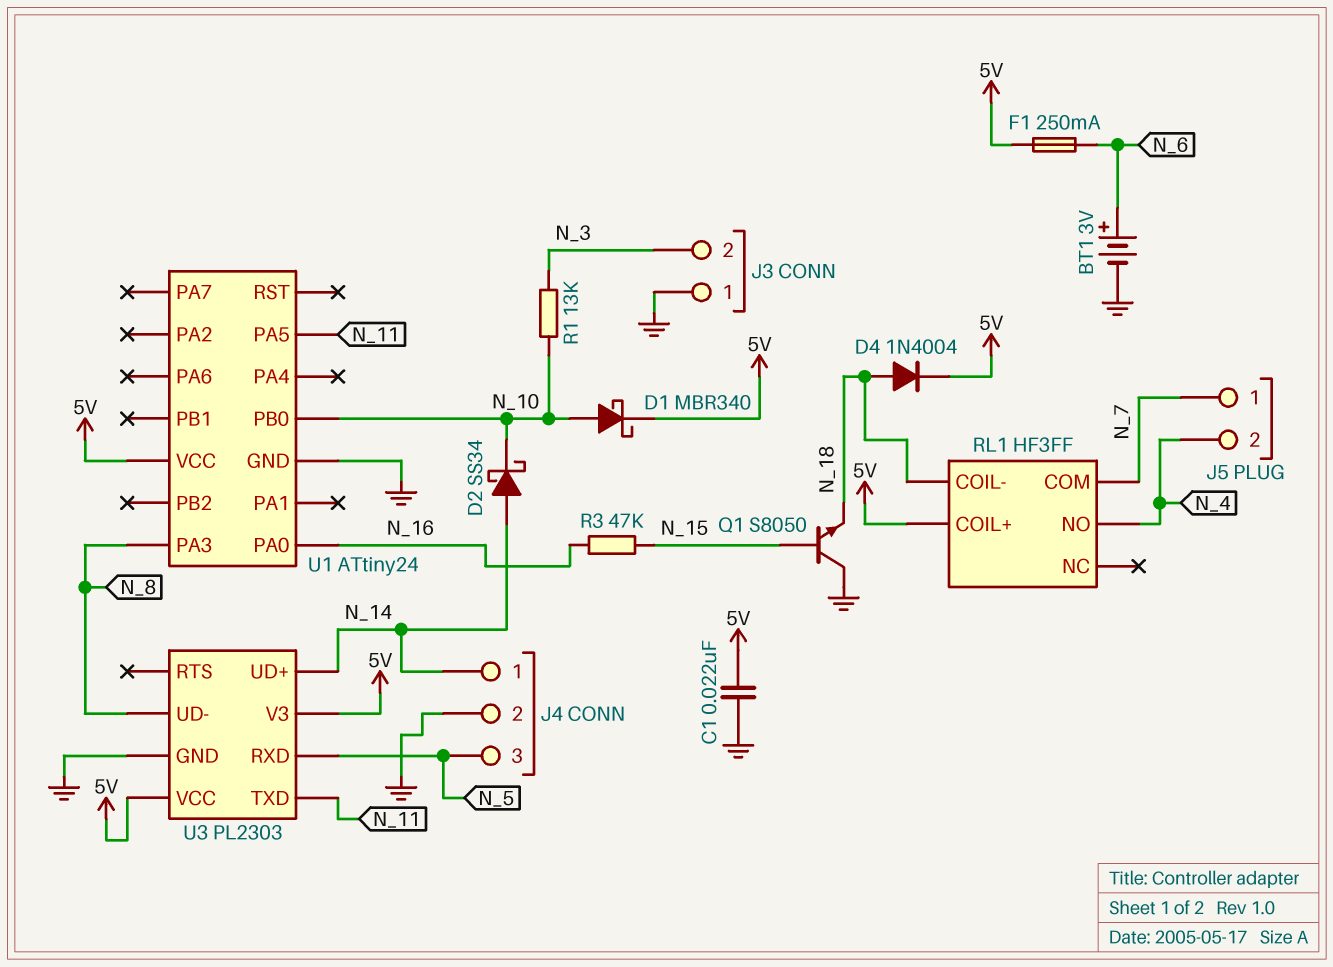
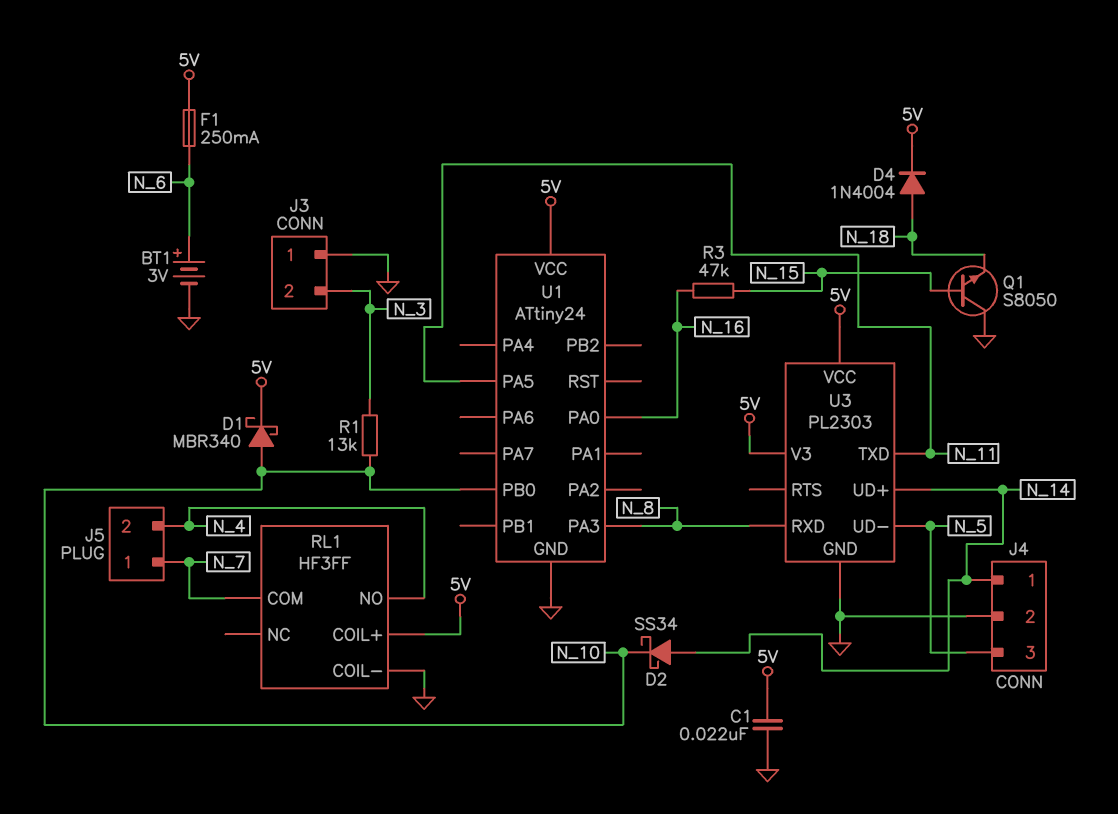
RL1 pin COIL-: N_18 -> GND
U3 pin RXD: N_5 -> N_8
U3 pin UD-: N_8 -> N_5

